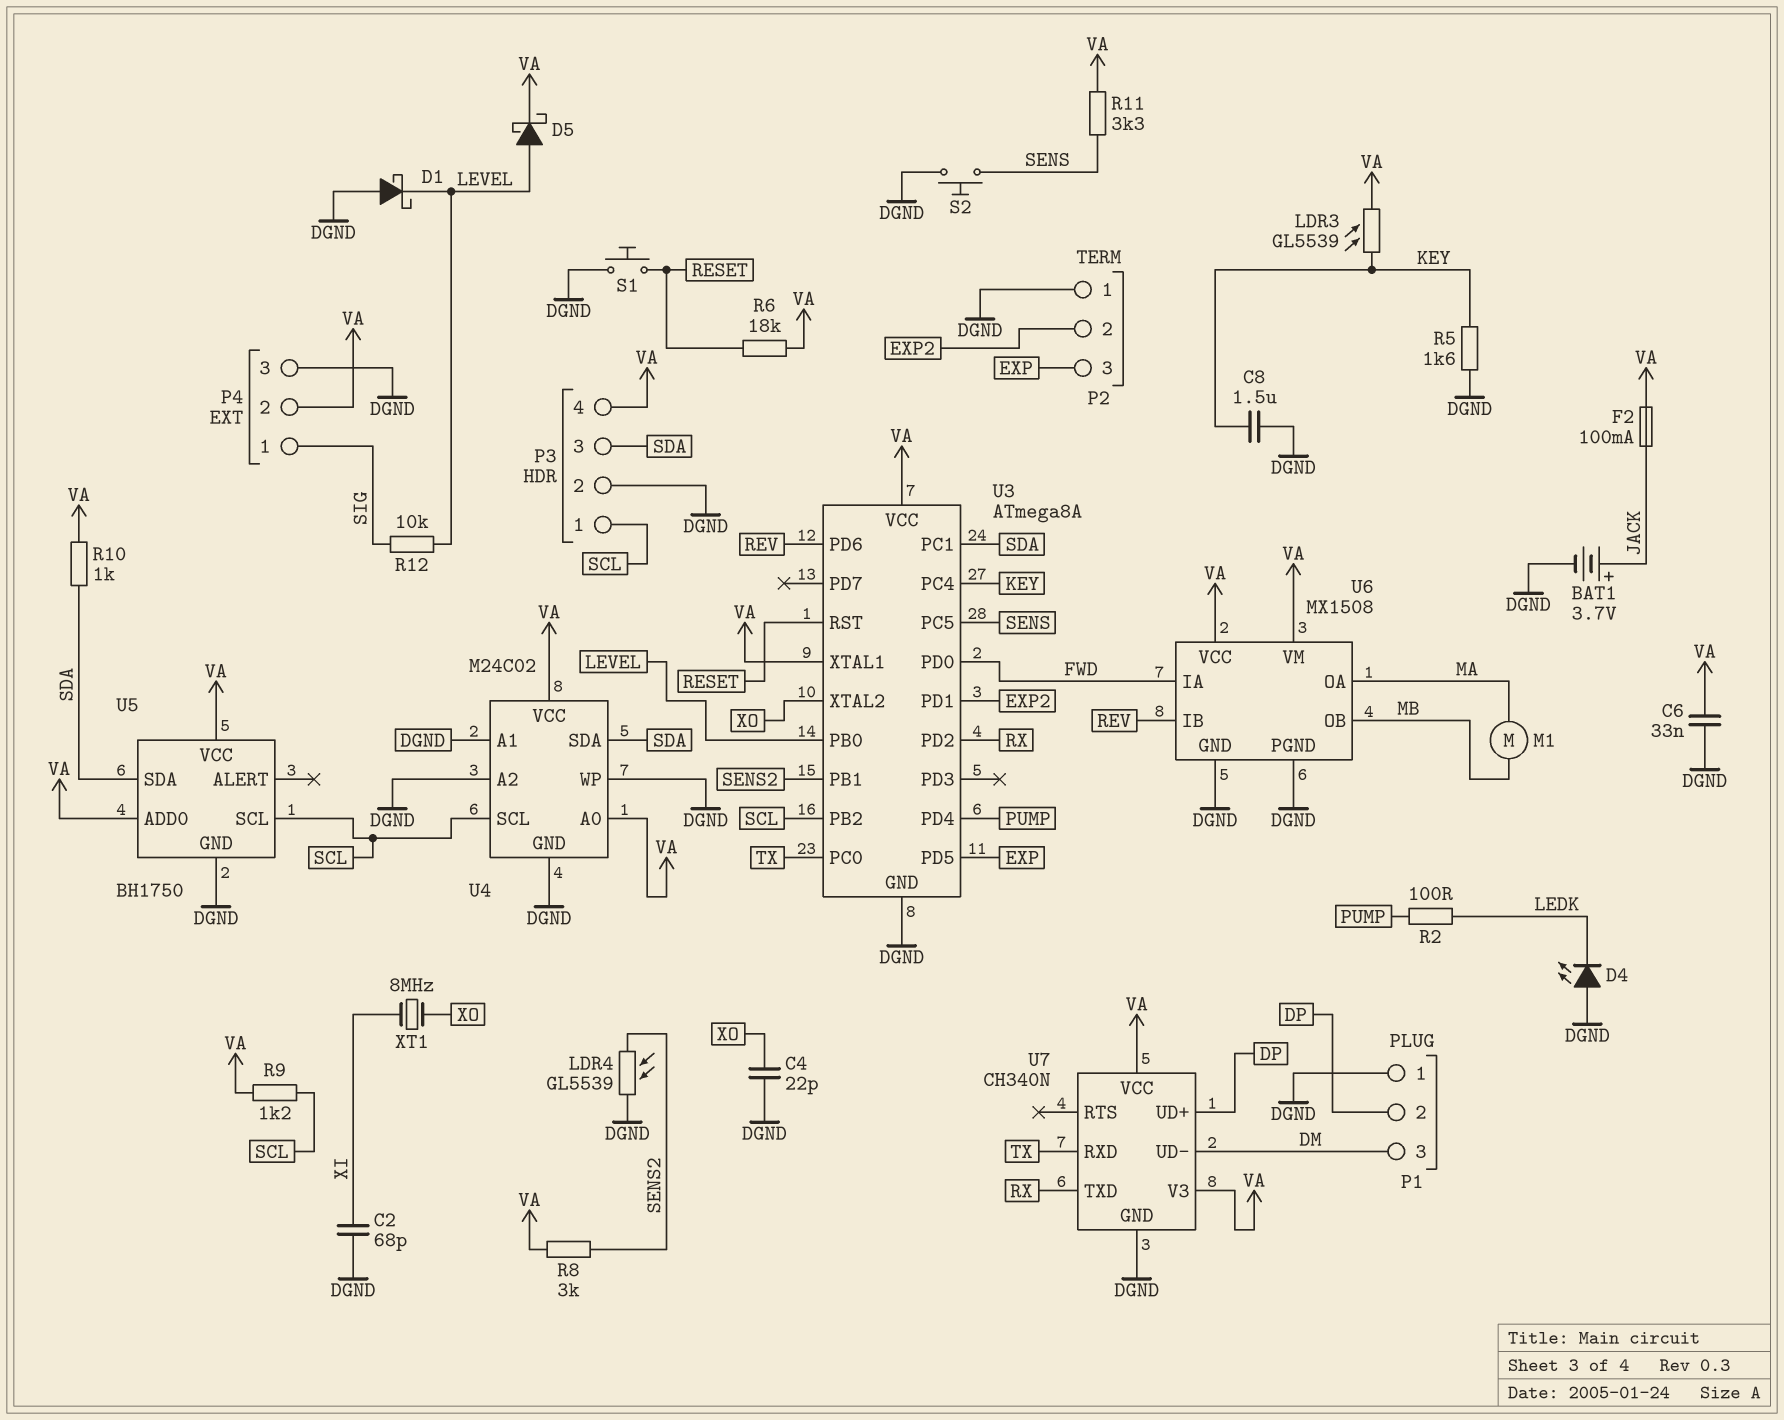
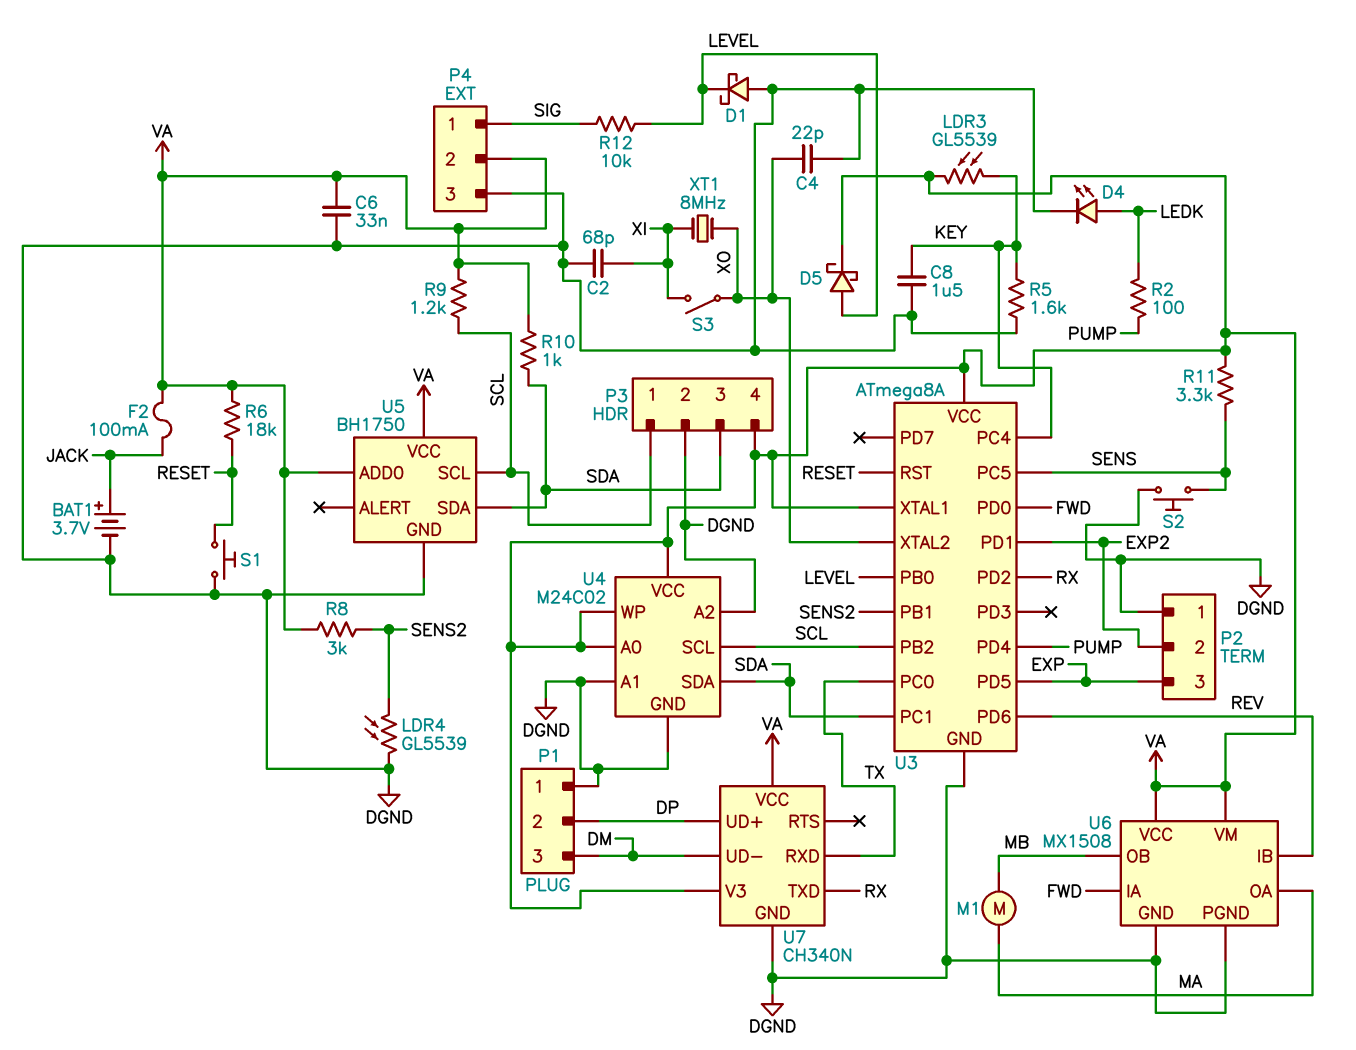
D4: LED (A DGND, K LEDK) -> LED (A LEDK, K DGND)
S3: none -> switch (XI, XO)
U4 pin WP: DGND -> VA

